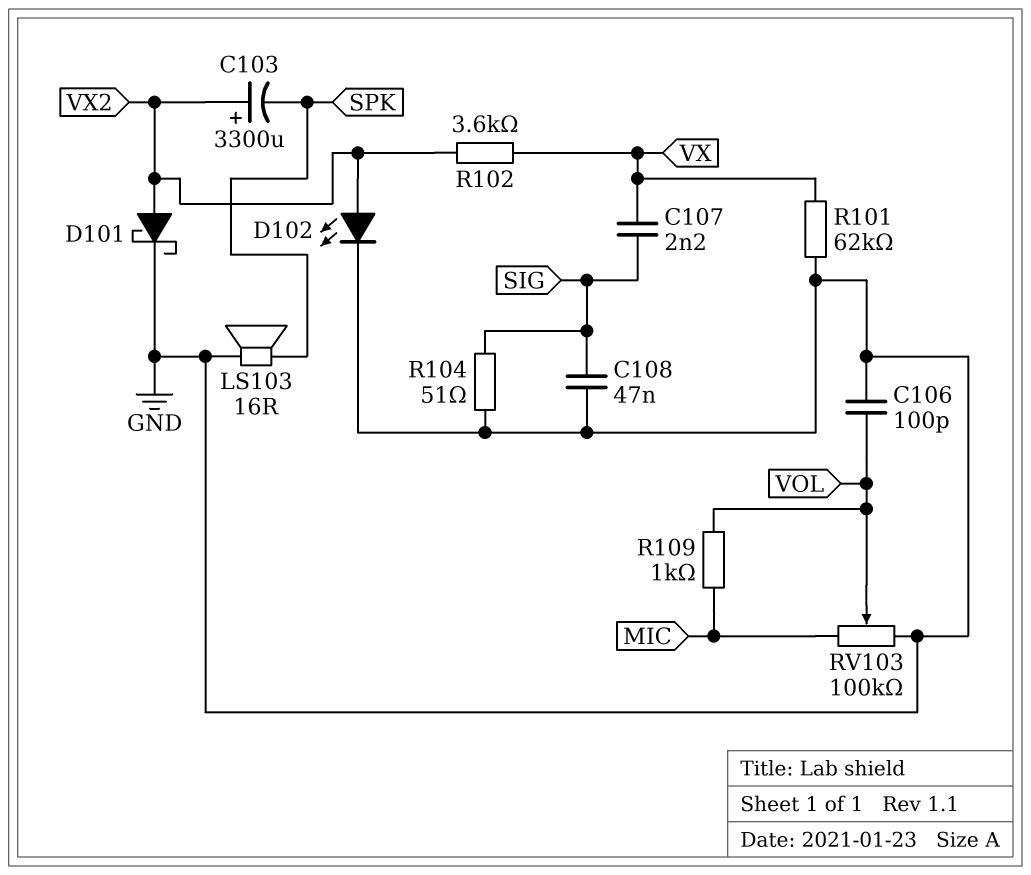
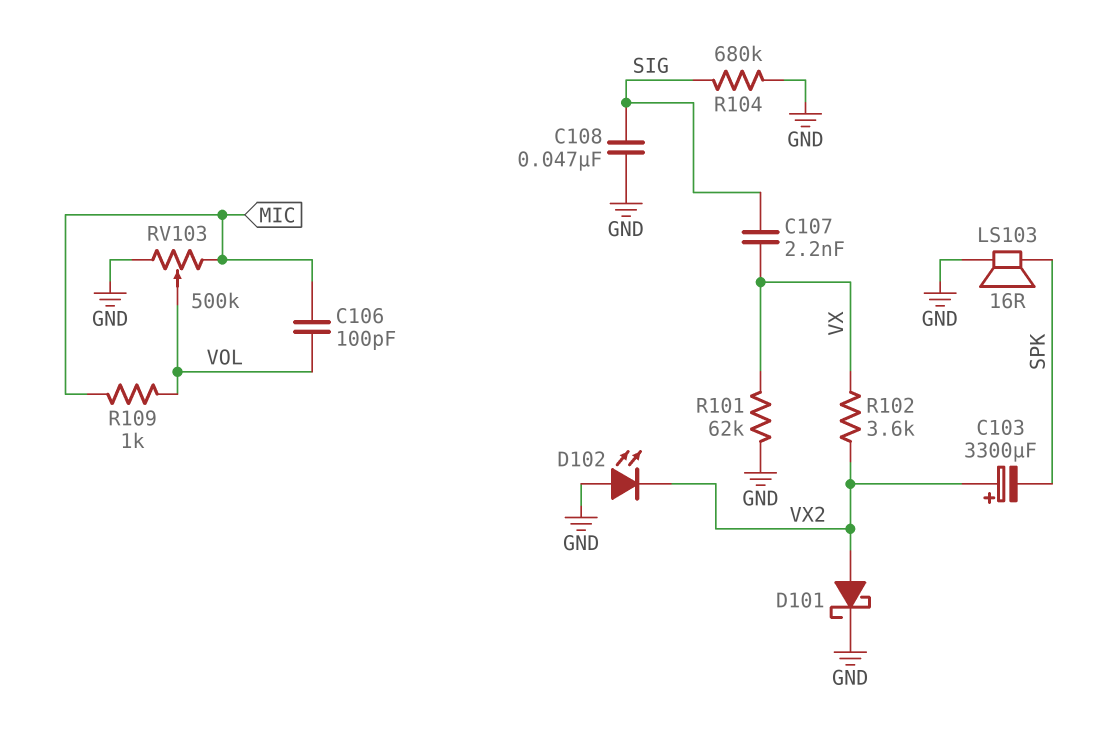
C106: 100pF (GND, VOL) -> 100pF (MIC, VOL)
D102: LED (A VX2, K GND) -> LED (A GND, K VX2)
R104: 51 (GND, SIG) -> 680k (GND, SIG)
RV103: 100k (GND, MIC, wiper VOL) -> 500k (GND, MIC, wiper VOL)

